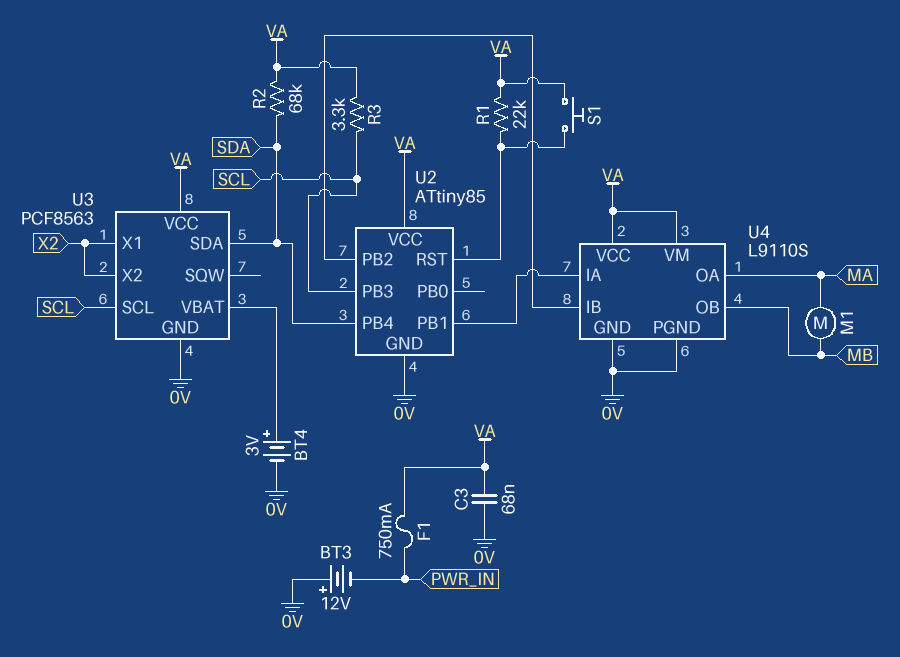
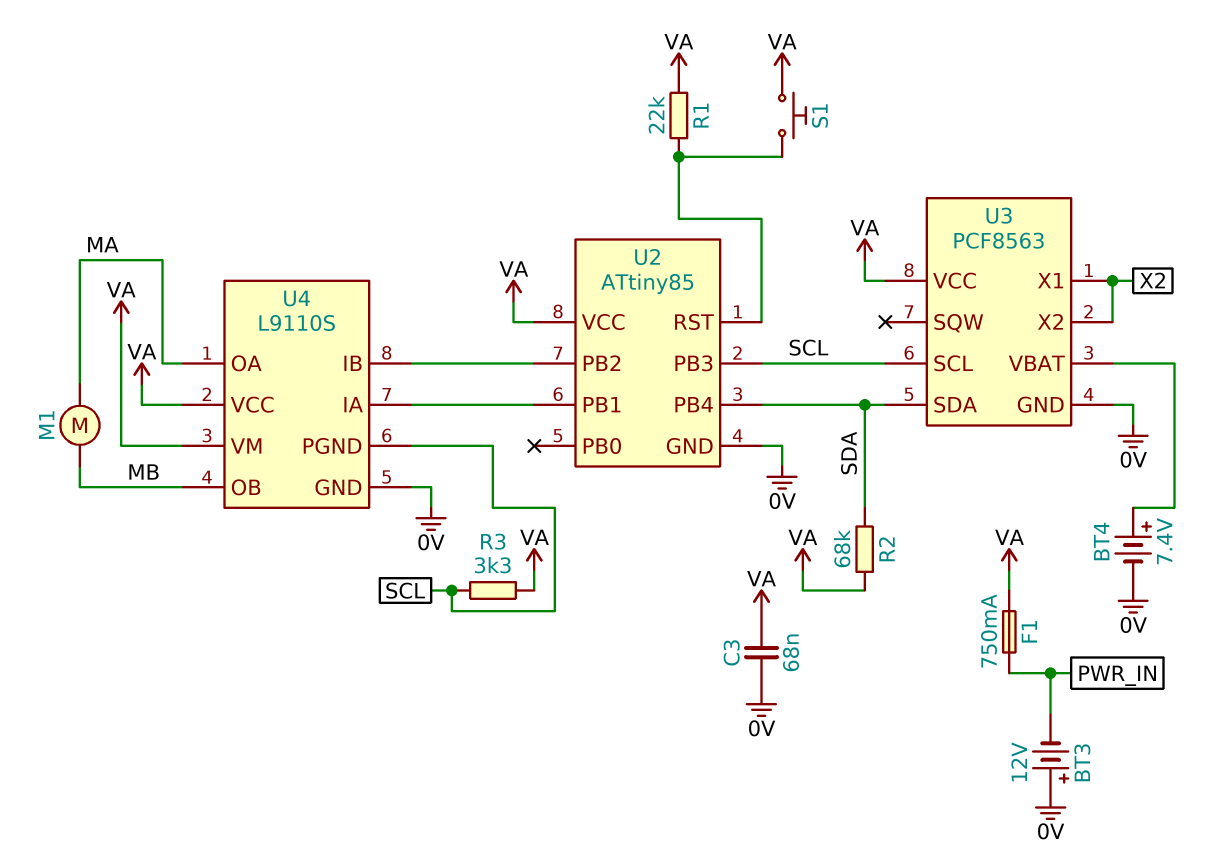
BT4: 3V (plus U3/VBAT, minus 0V) -> 7.4V (plus U3/VBAT, minus 0V)
U4 pin PGND: 0V -> SCL

